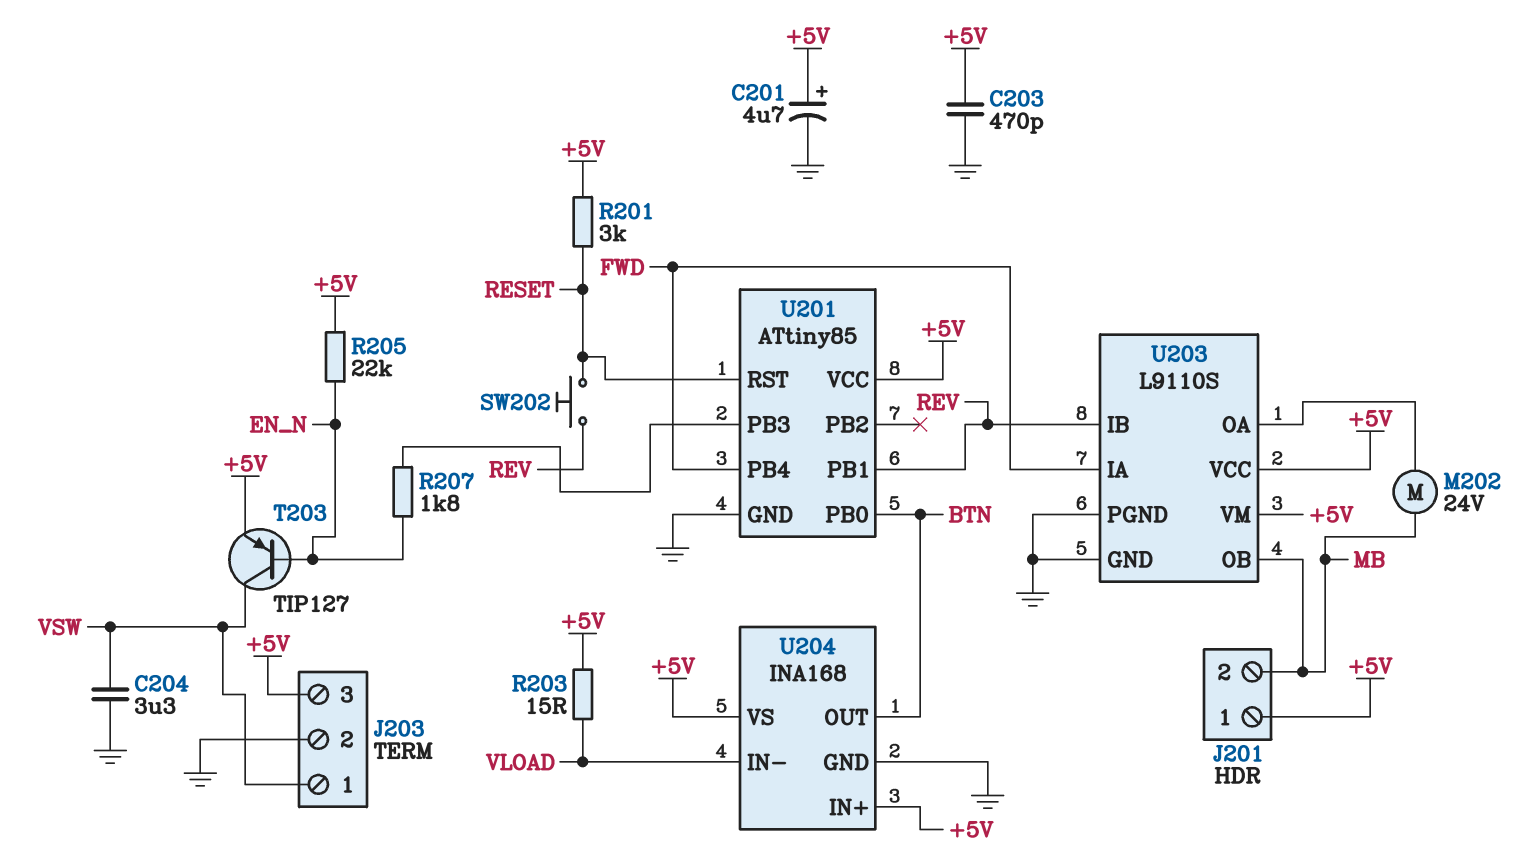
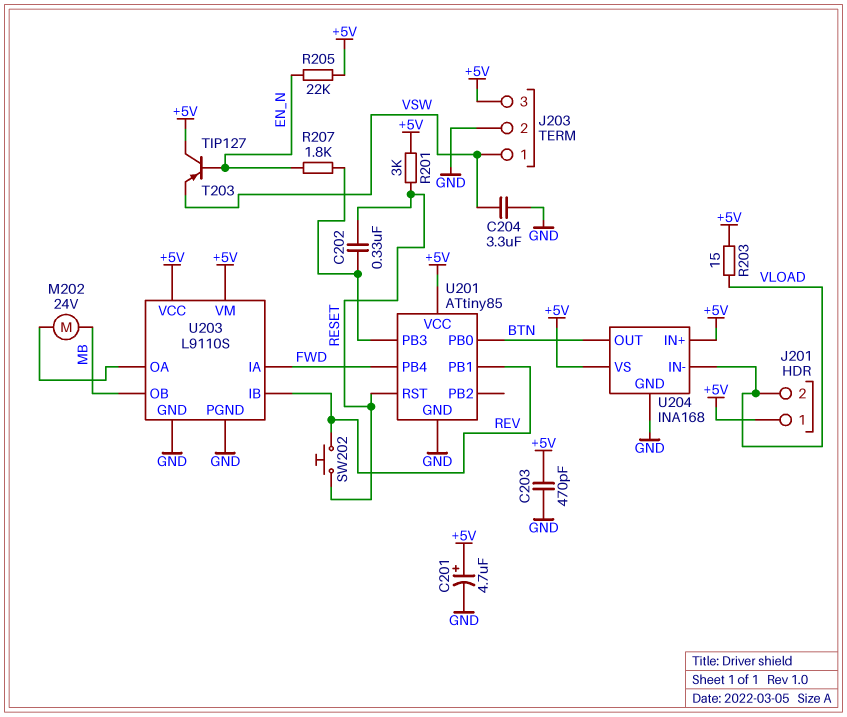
C202: none -> 330nF (RESET, U201/PB3)
J201 pin 2: MB -> VLOAD
T203: PNP TIP127 (B EN_N, C VSW, E +5V) -> PNP TIP127 (B EN_N, C +5V, E VSW)

